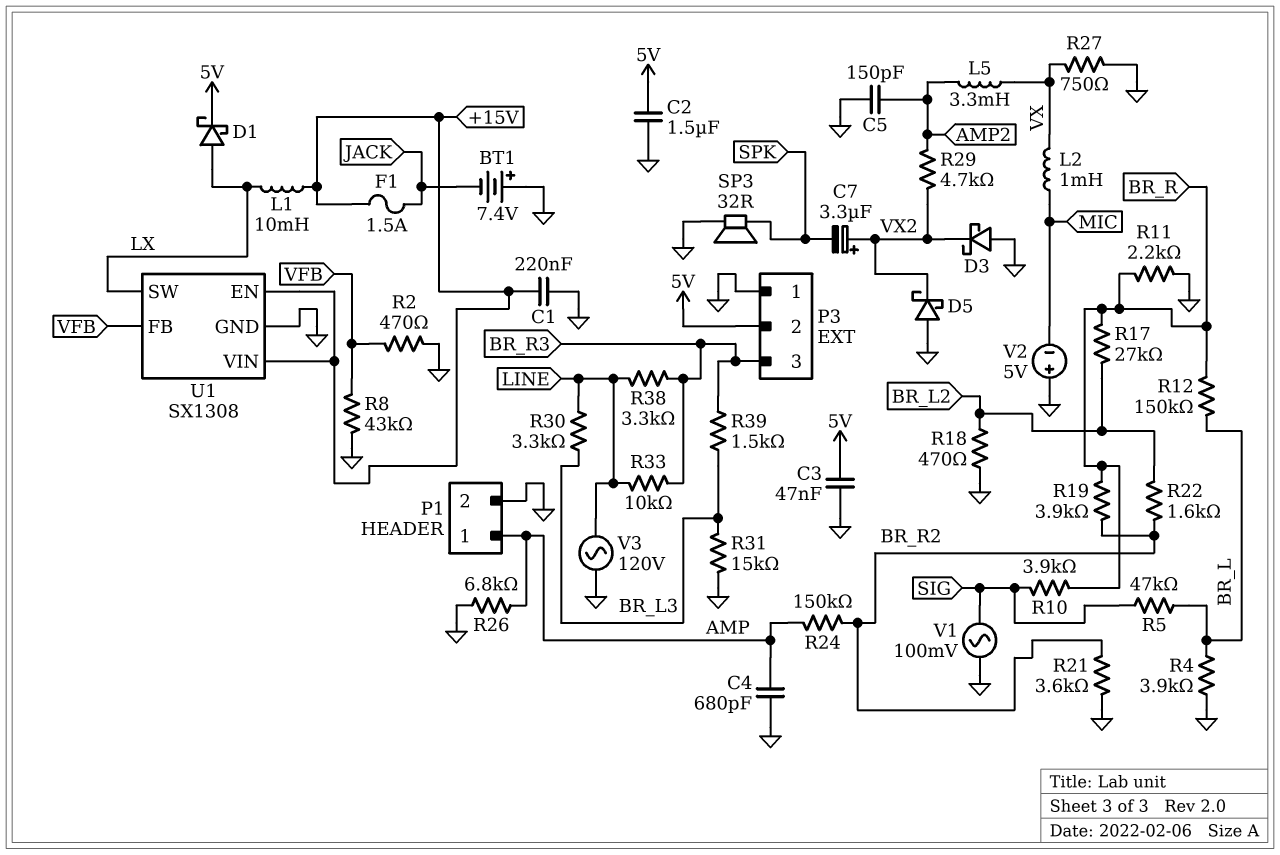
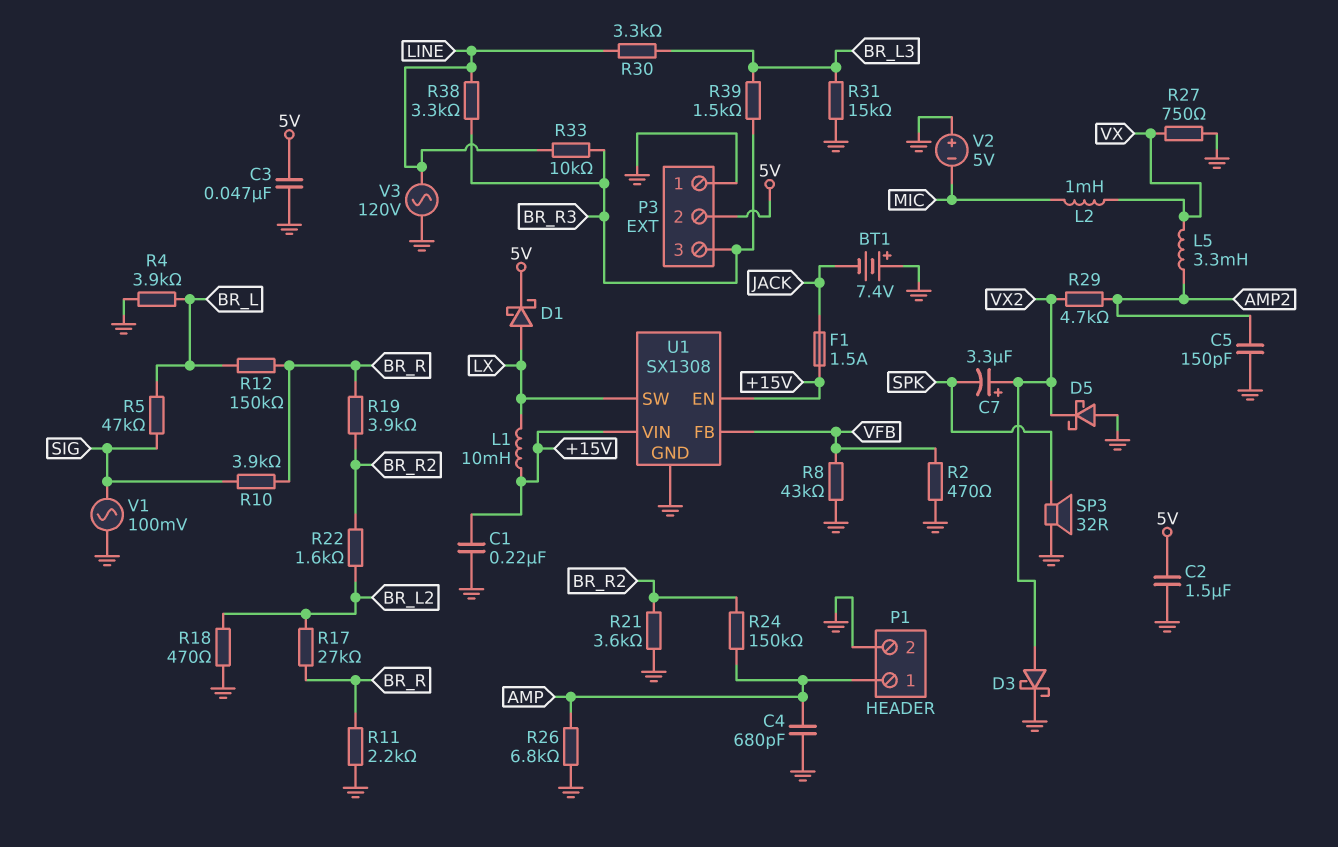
D3: schottky (A GND, K VX2) -> schottky (A VX2, K GND)

